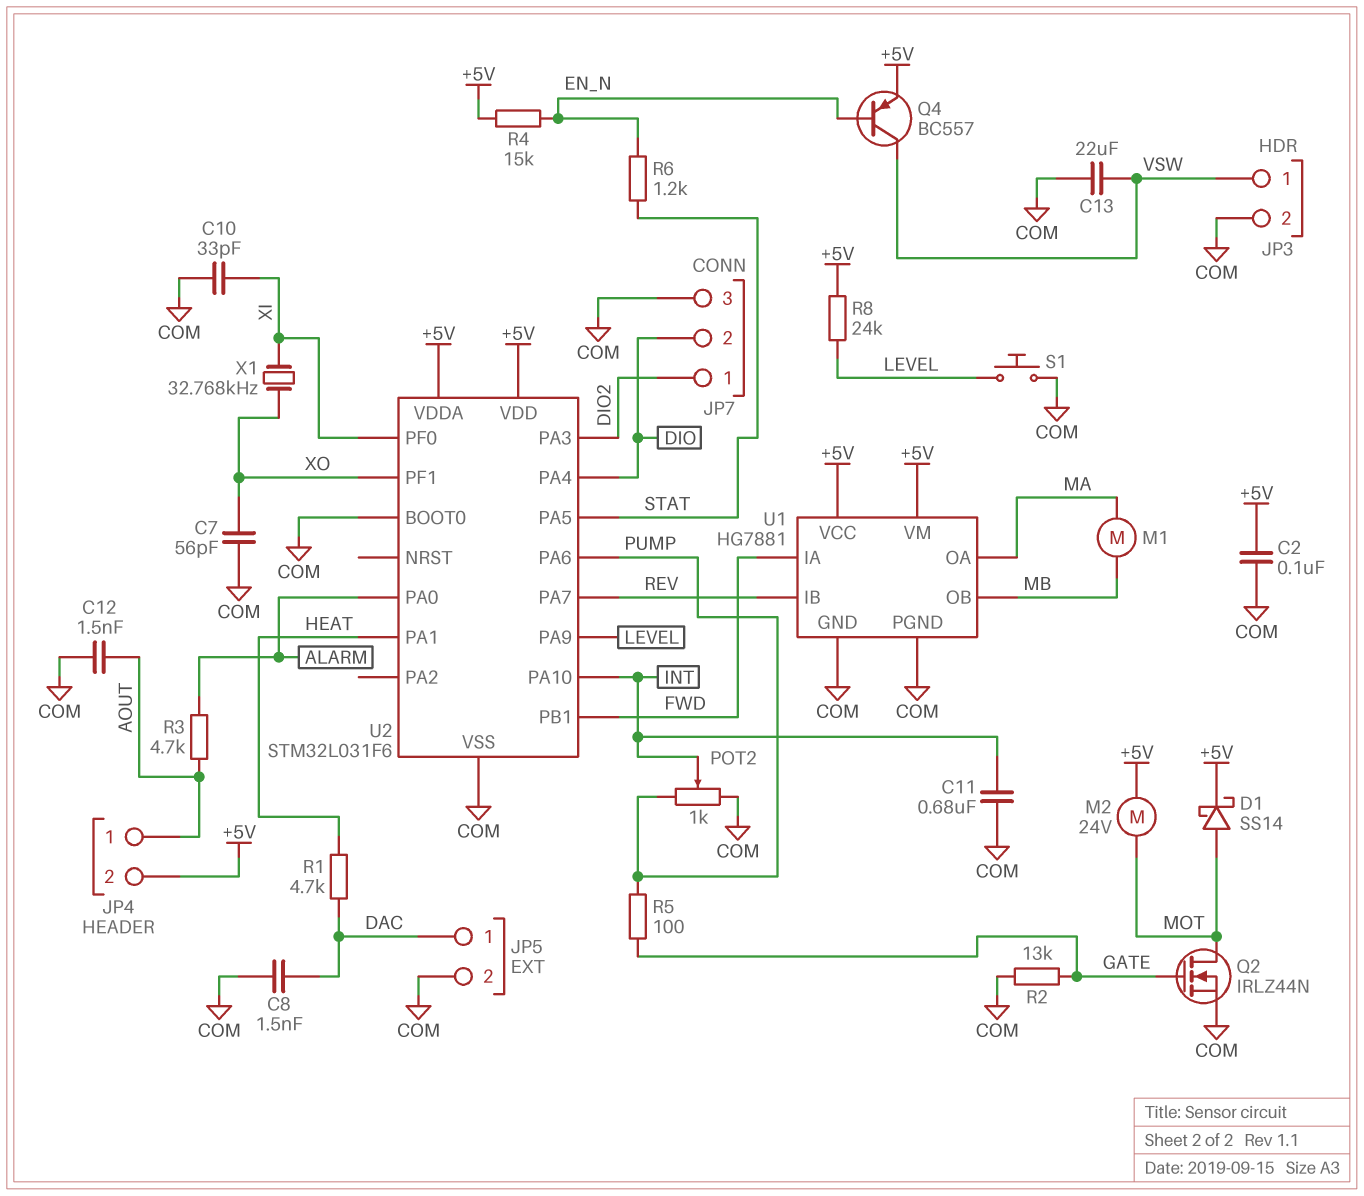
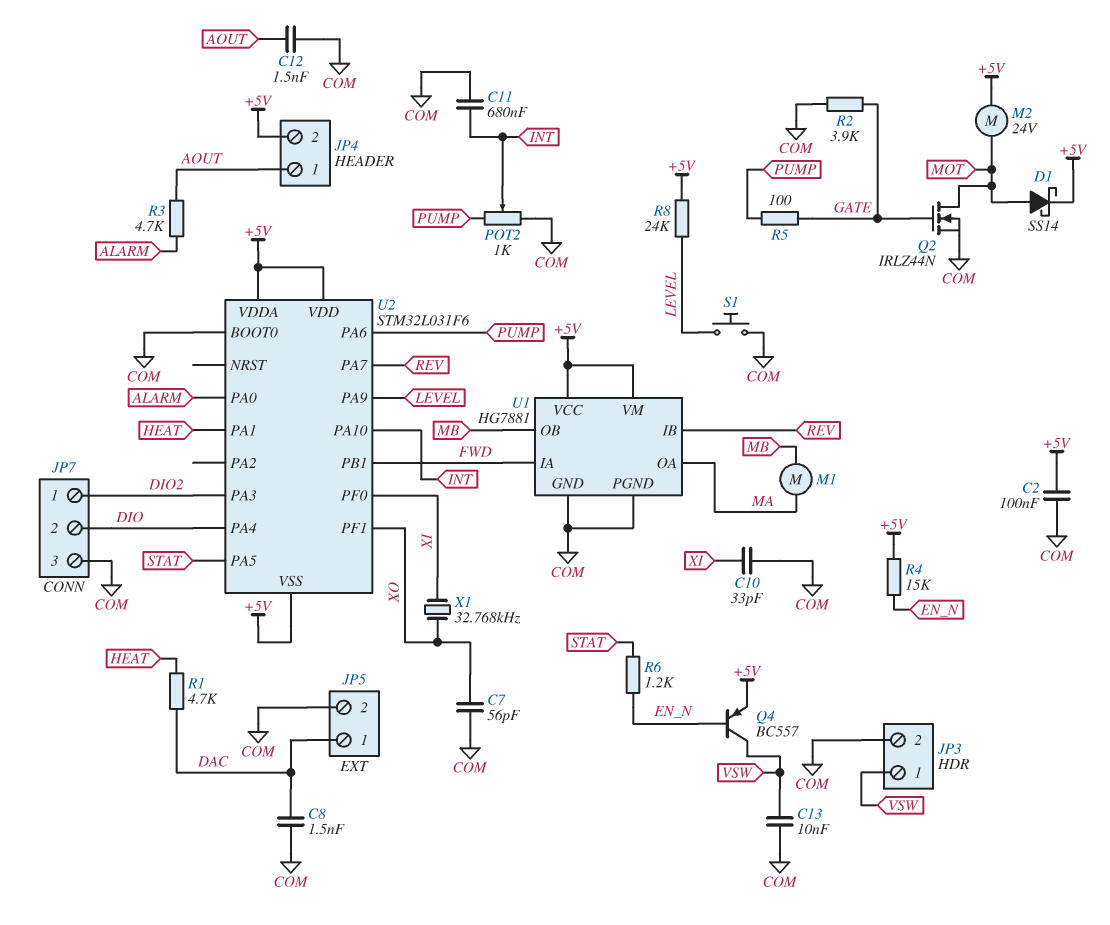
C13: 22uF (COM, VSW) -> 10nF (COM, VSW)
R2: 13k (COM, GATE) -> 3.9k (COM, GATE)
U2 pin VSS: COM -> +5V

